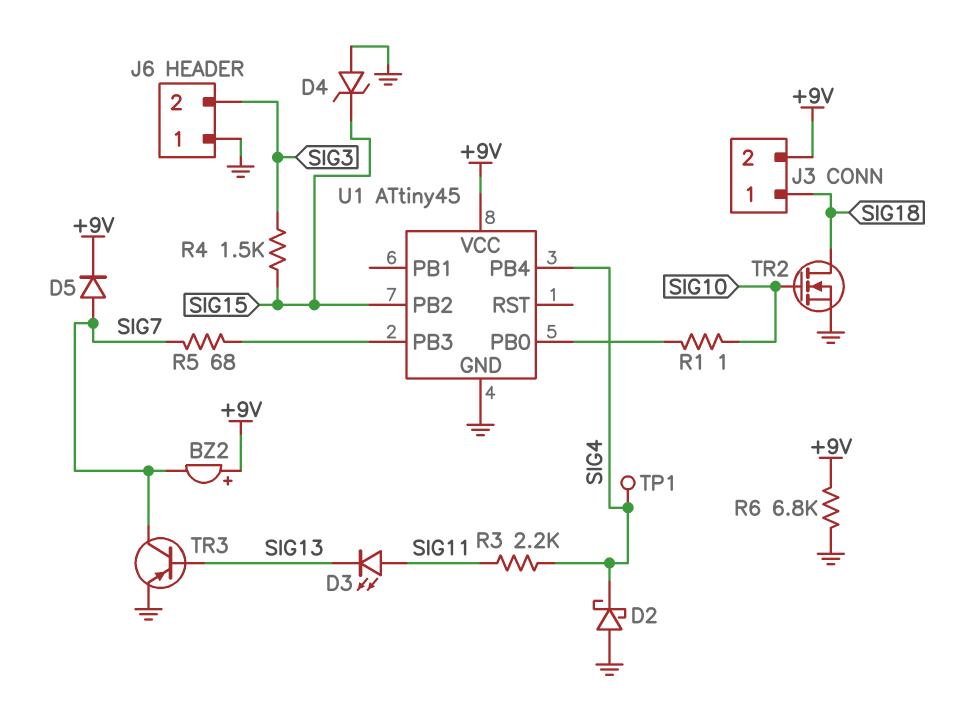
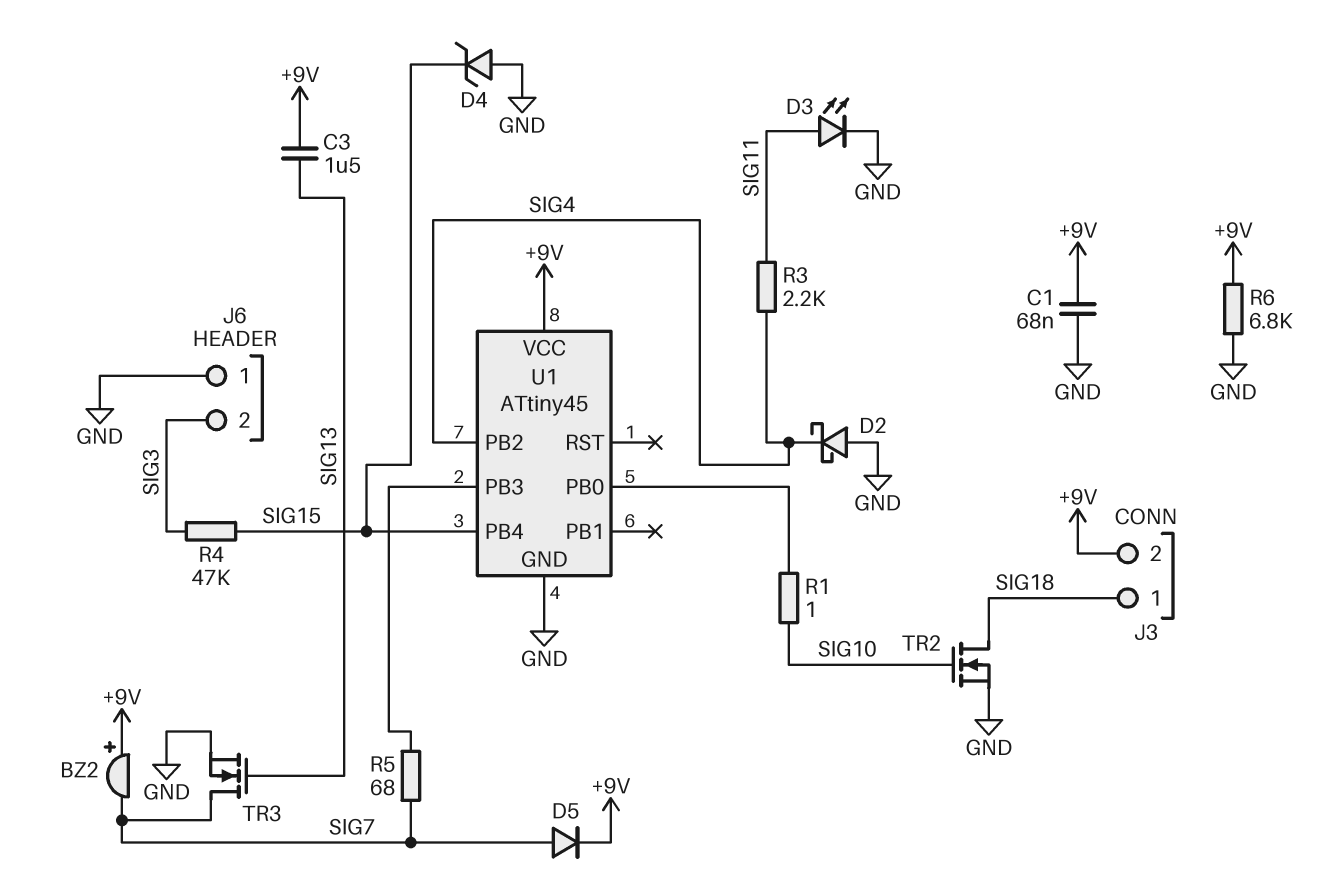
C1: none -> 68nF (+9V, GND)
C3: none -> 1.5uF (+9V, SIG13)
D3: LED (A SIG11, K SIG13) -> LED (A SIG11, K GND)
R4: 1.5k (SIG3, SIG15) -> 47k (SIG3, SIG15)
TP1: test point (SIG4) -> none
TR3: PNP (B SIG13, C SIG7, E GND) -> NMOS (G SIG13, D SIG7, S GND)
U1 pin PB2: SIG15 -> SIG4
U1 pin PB4: SIG4 -> SIG15

